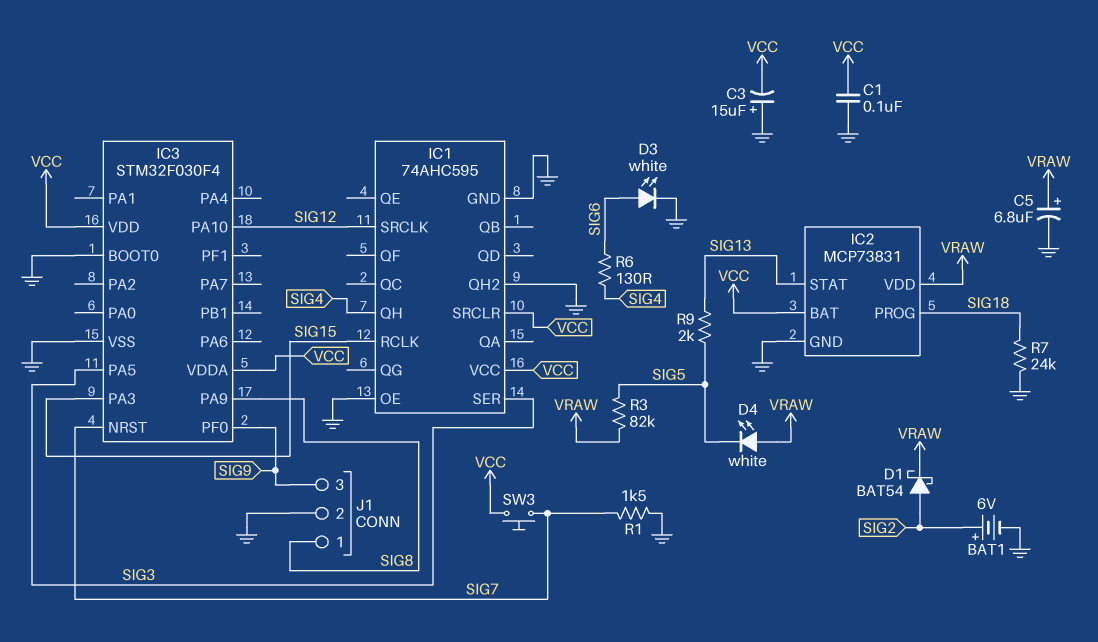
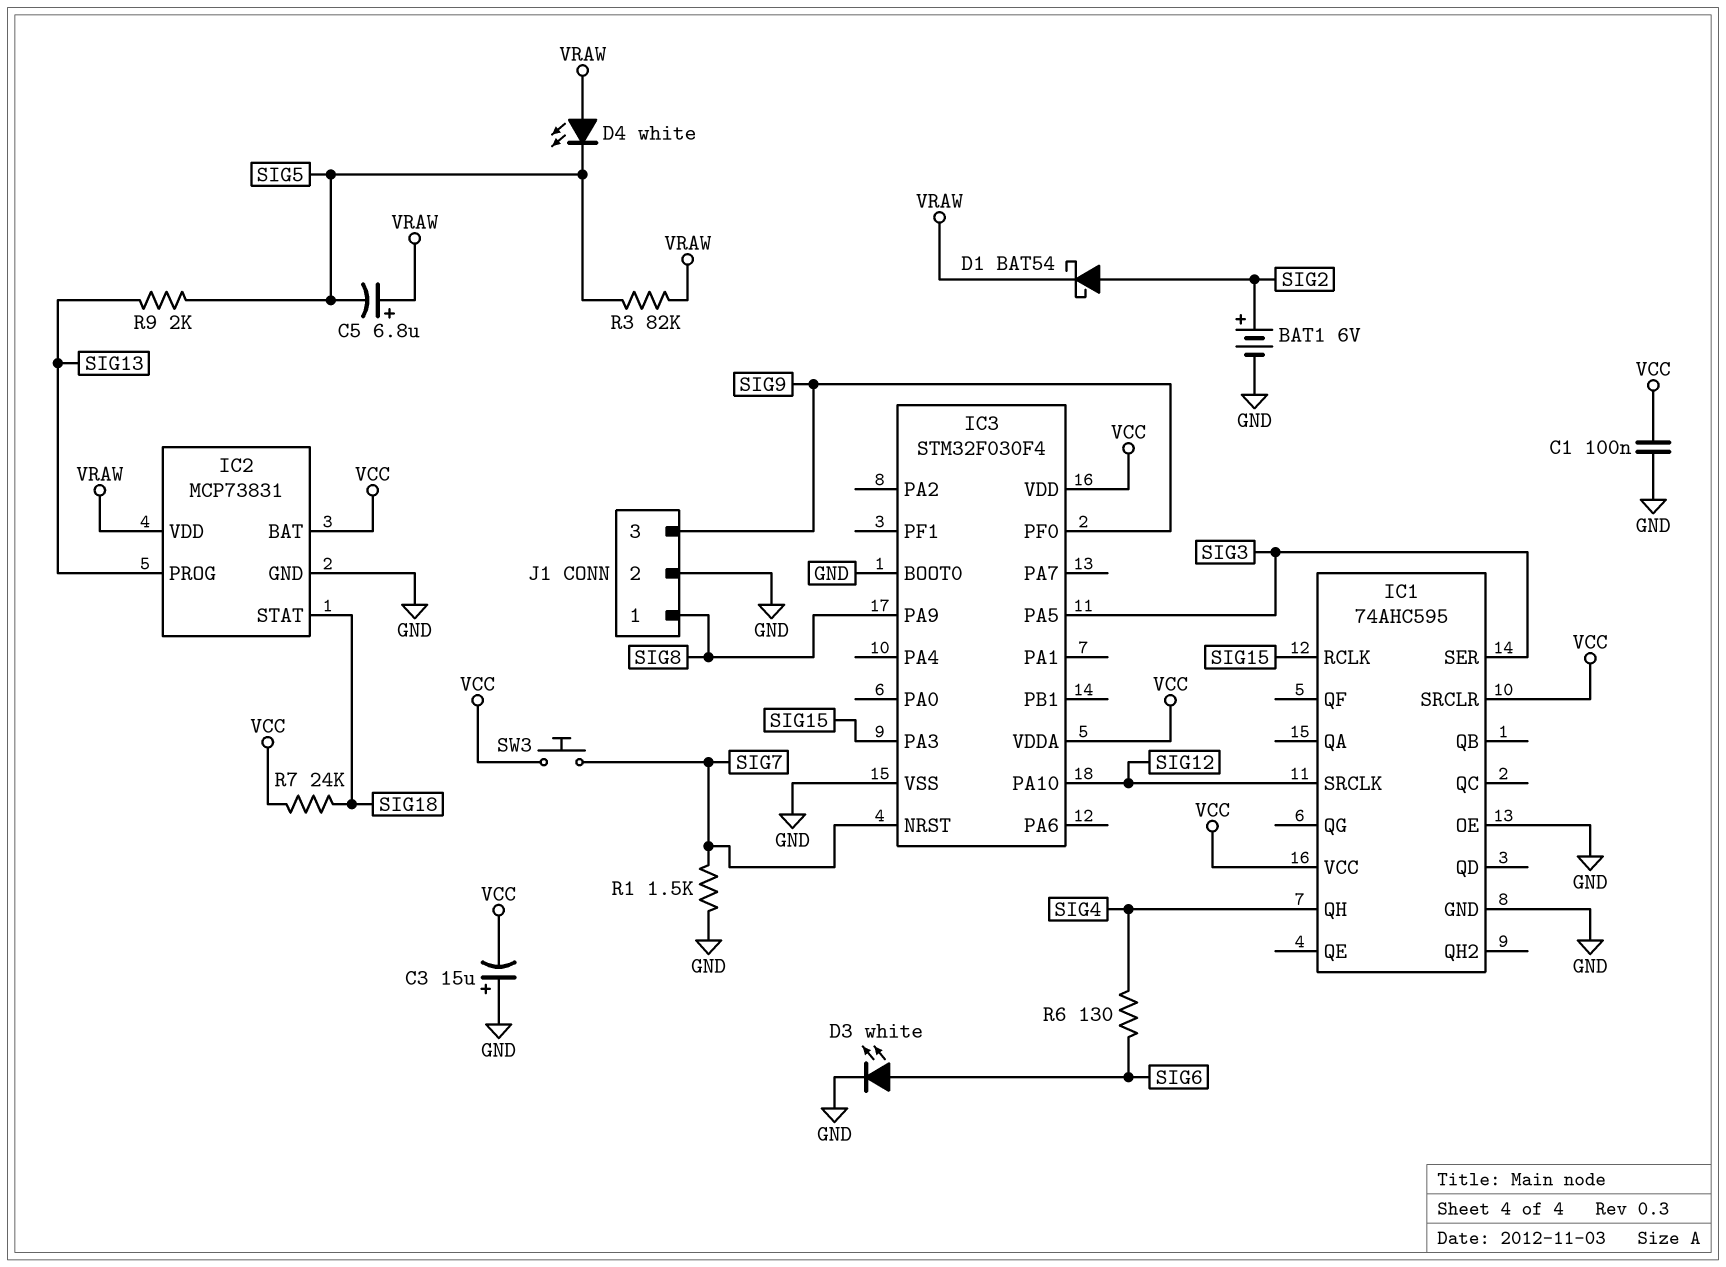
C5: 6.8uF (plus VRAW, minus GND) -> 6.8uF (plus VRAW, minus SIG5)
IC1 pin QH2: GND -> none
IC2 pin PROG: SIG18 -> SIG13
IC2 pin STAT: SIG13 -> SIG18
R7: 24k (GND, SIG18) -> 24k (SIG18, VCC)

